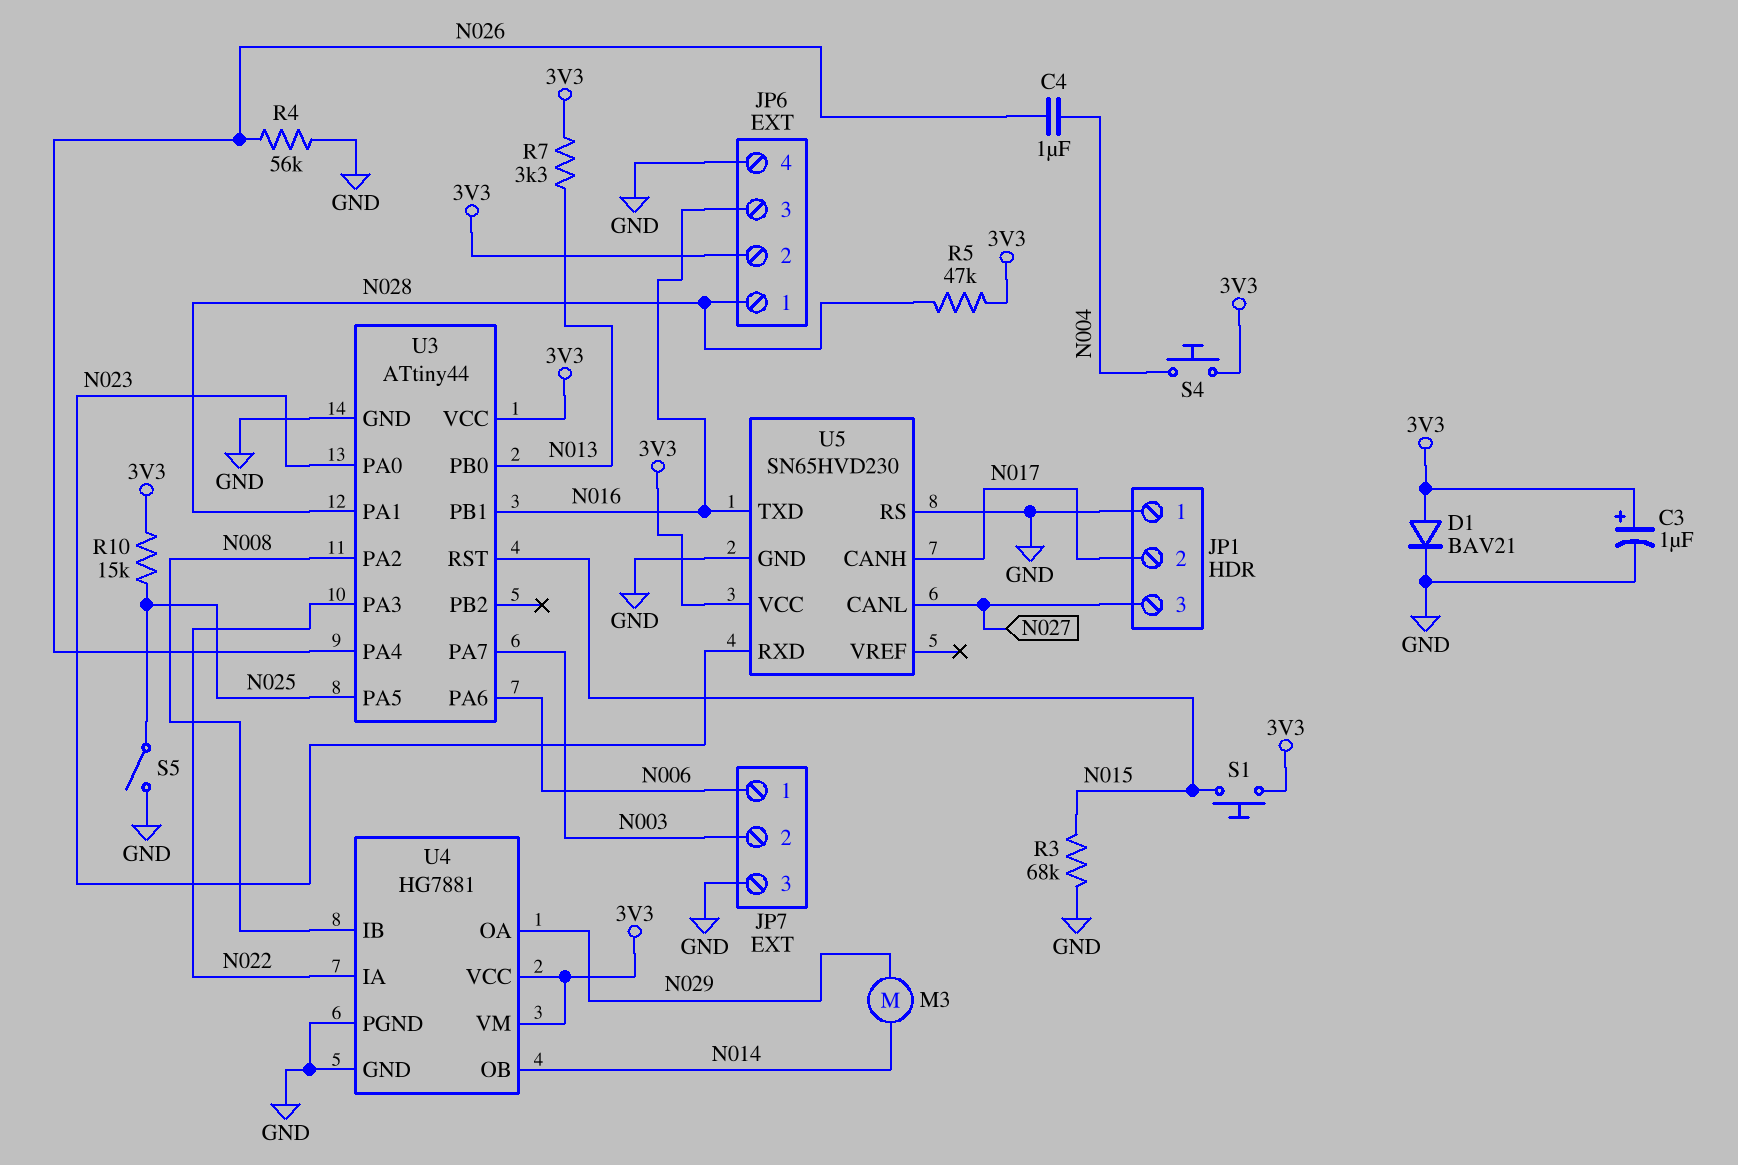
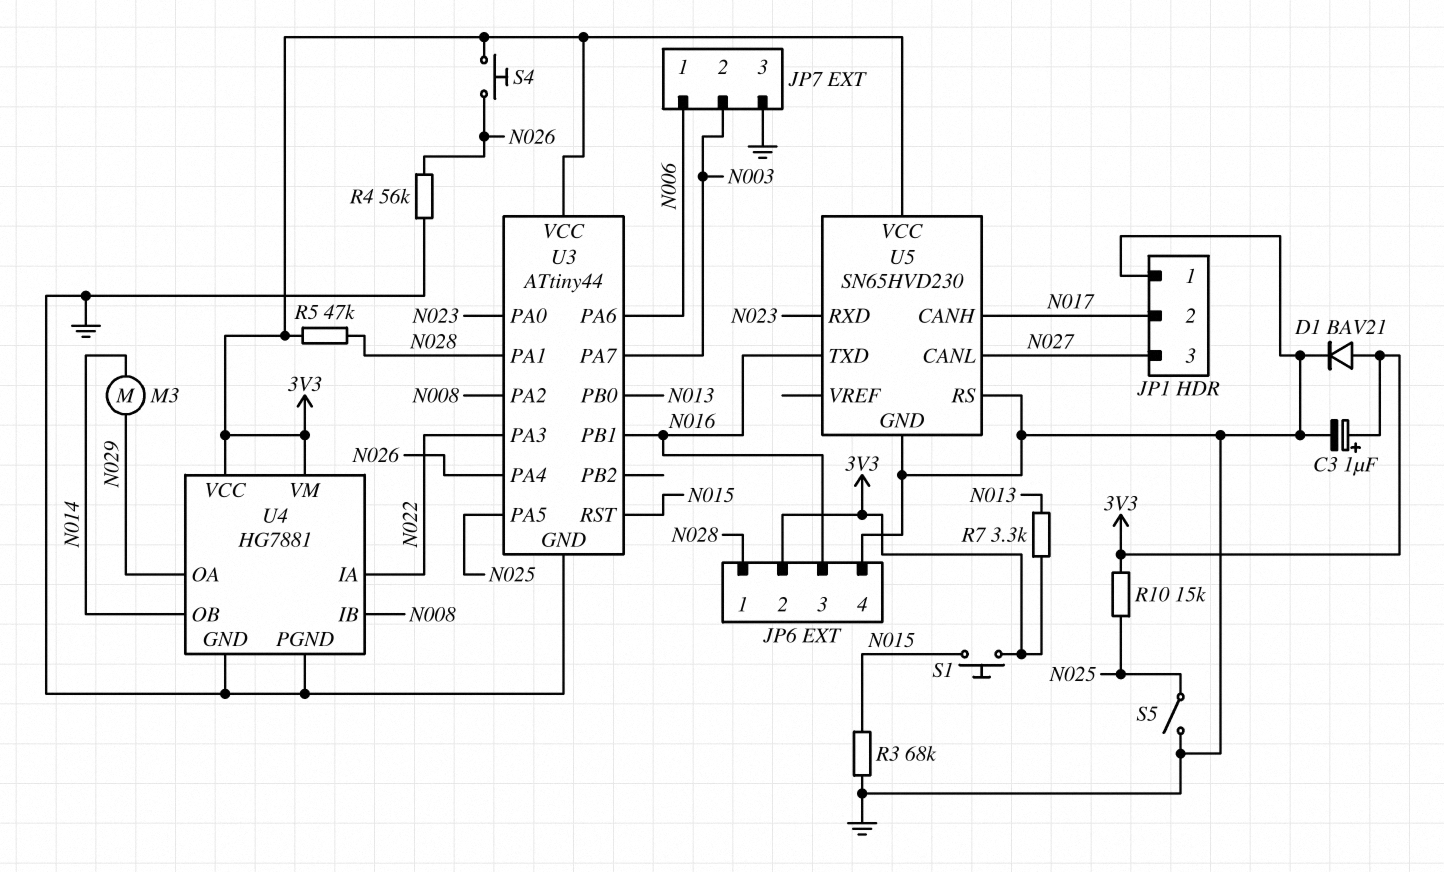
C4: 1uF (N004, N026) -> none
S4: button (3V3, N004) -> button (3V3, N026)

